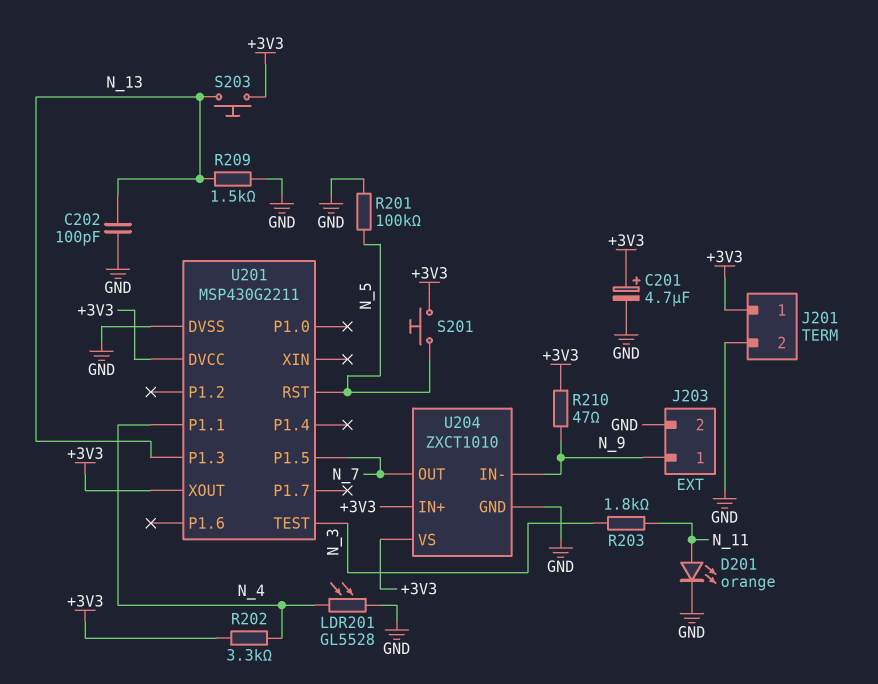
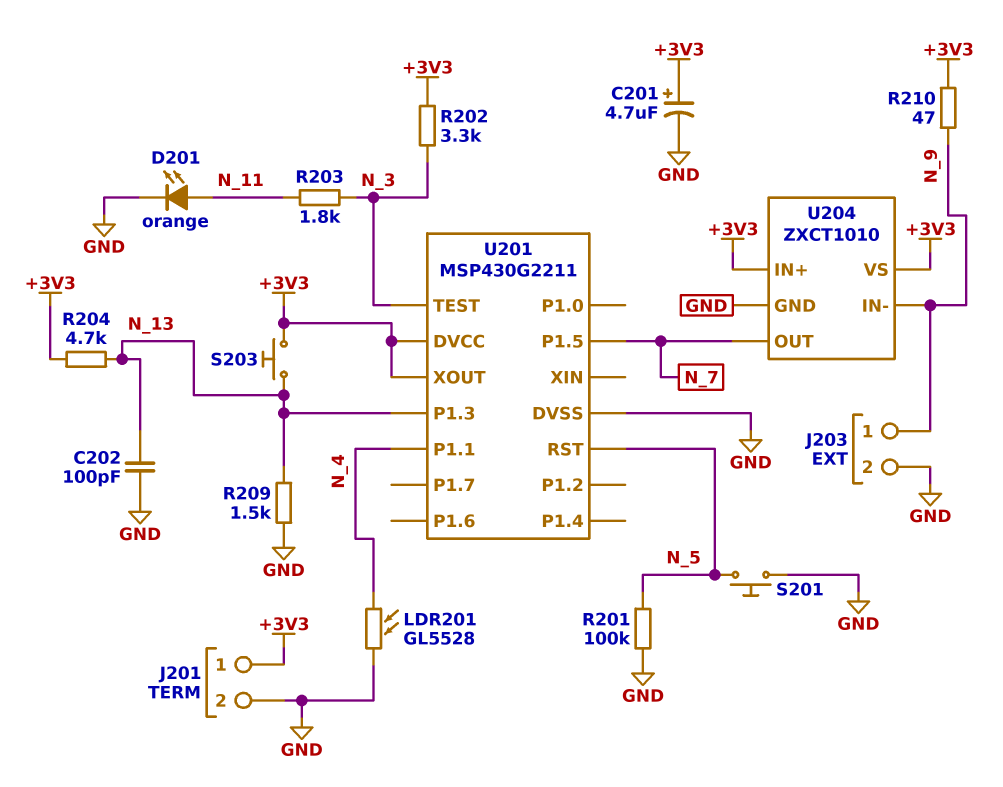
R202: 3.3k (+3V3, N_4) -> 3.3k (+3V3, N_3)
R204: none -> 4.7k (+3V3, N_13)
S201: button (+3V3, N_5) -> button (GND, N_5)

